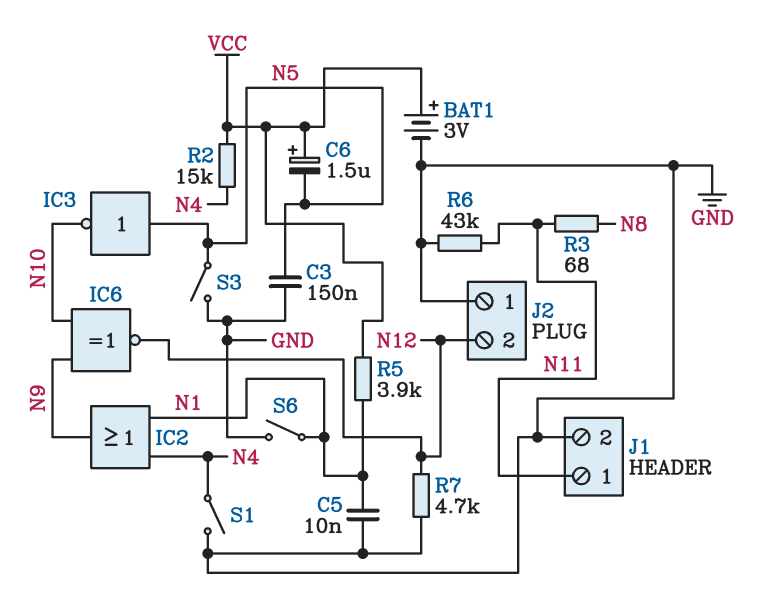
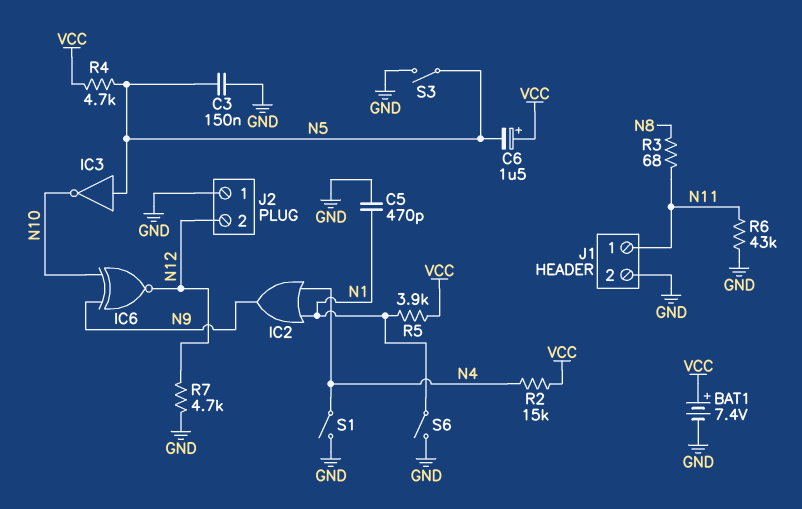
BAT1: 3V (plus VCC, minus GND) -> 7.4V (plus VCC, minus GND)
C5: 10nF (GND, N1) -> 470pF (GND, N1)
R4: none -> 4.7k (N5, VCC)

